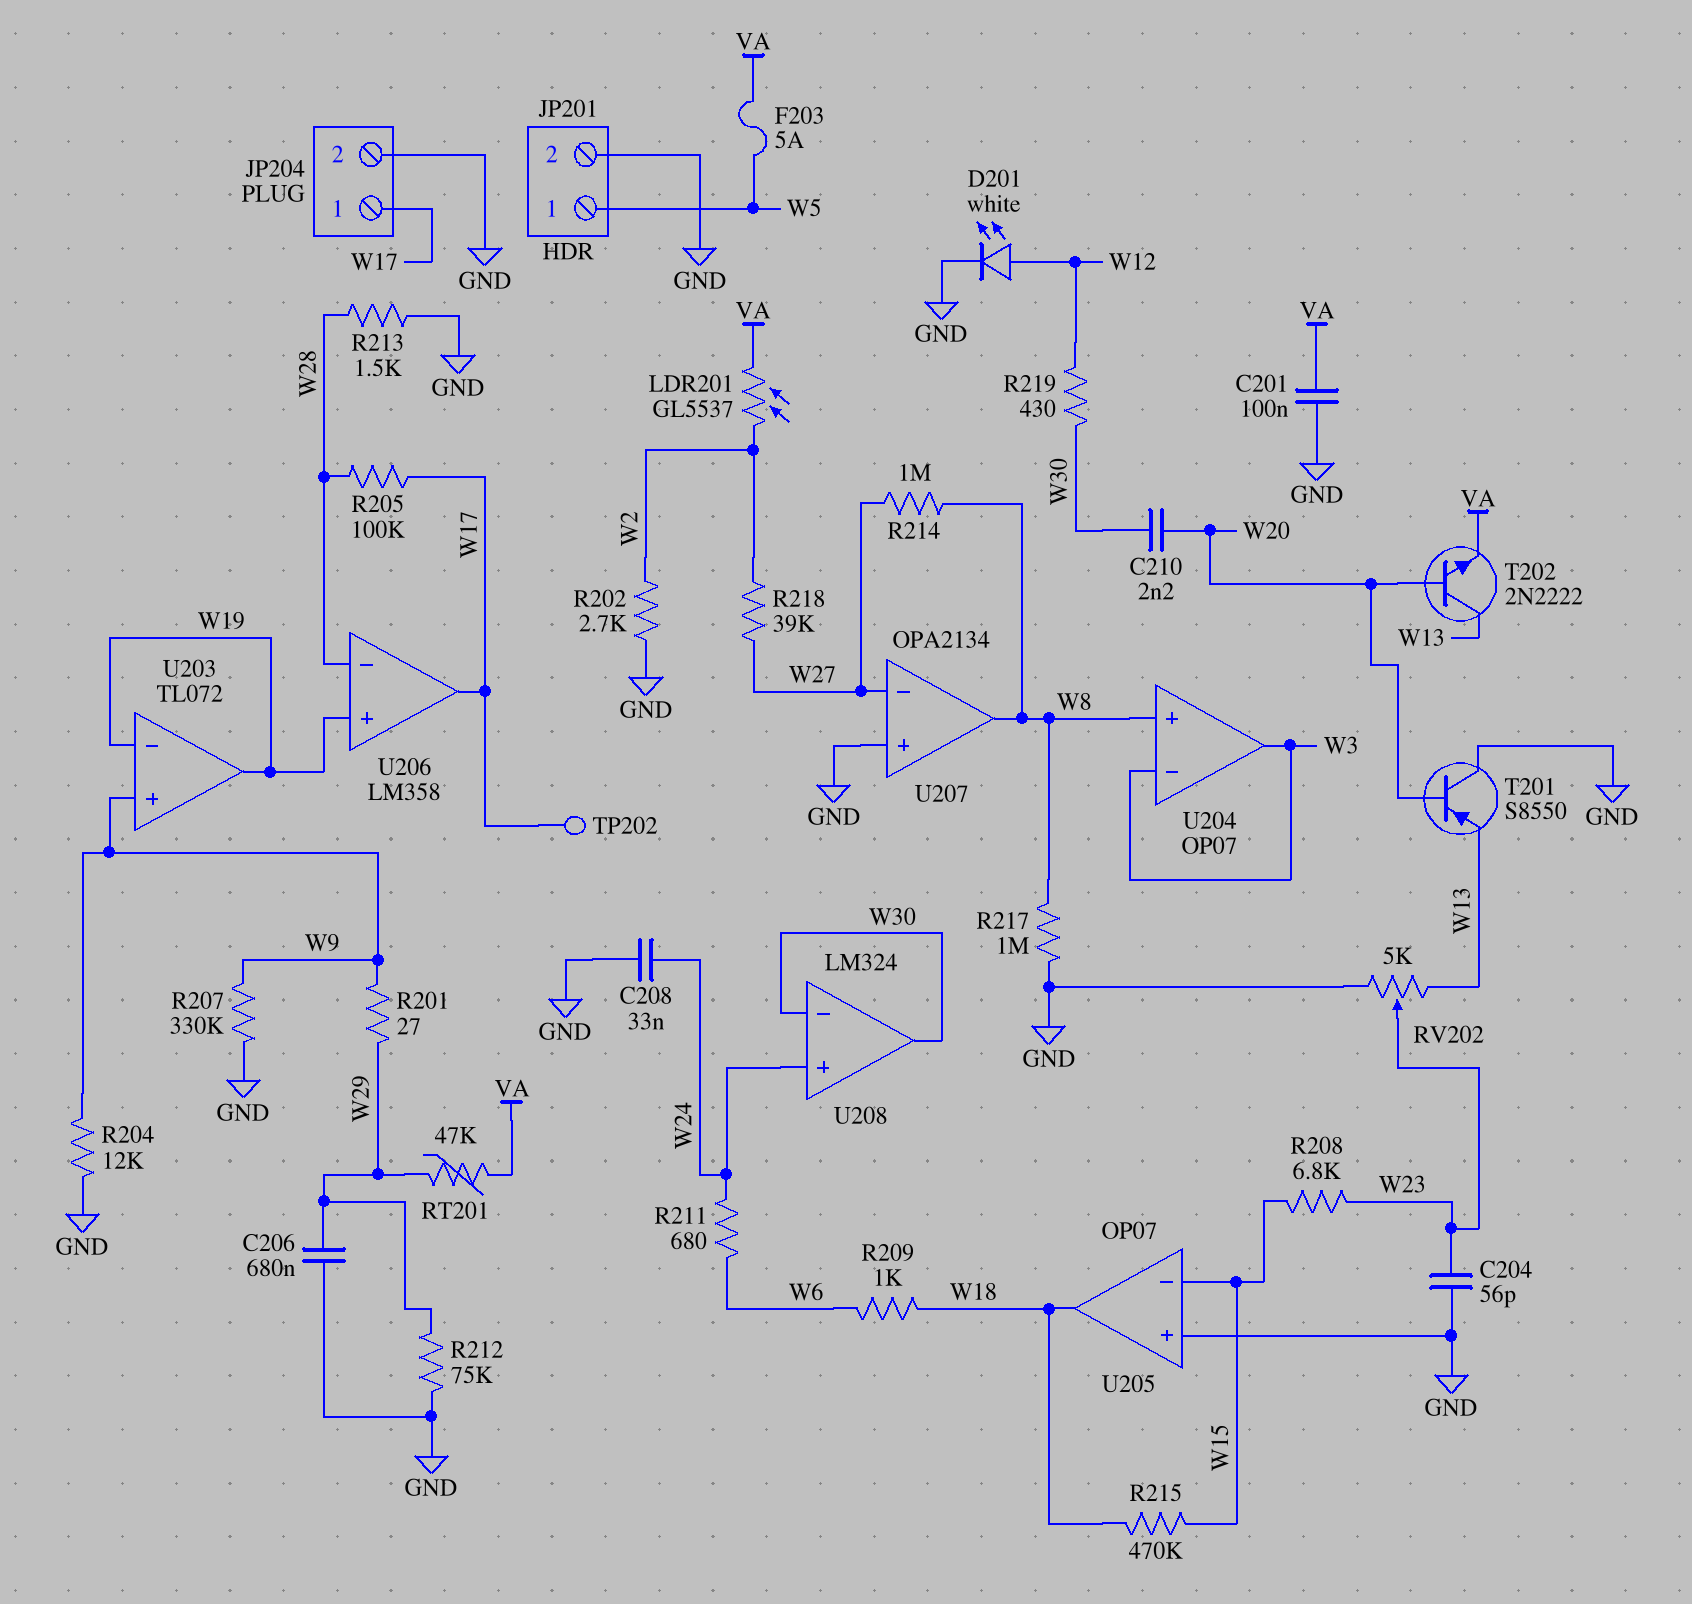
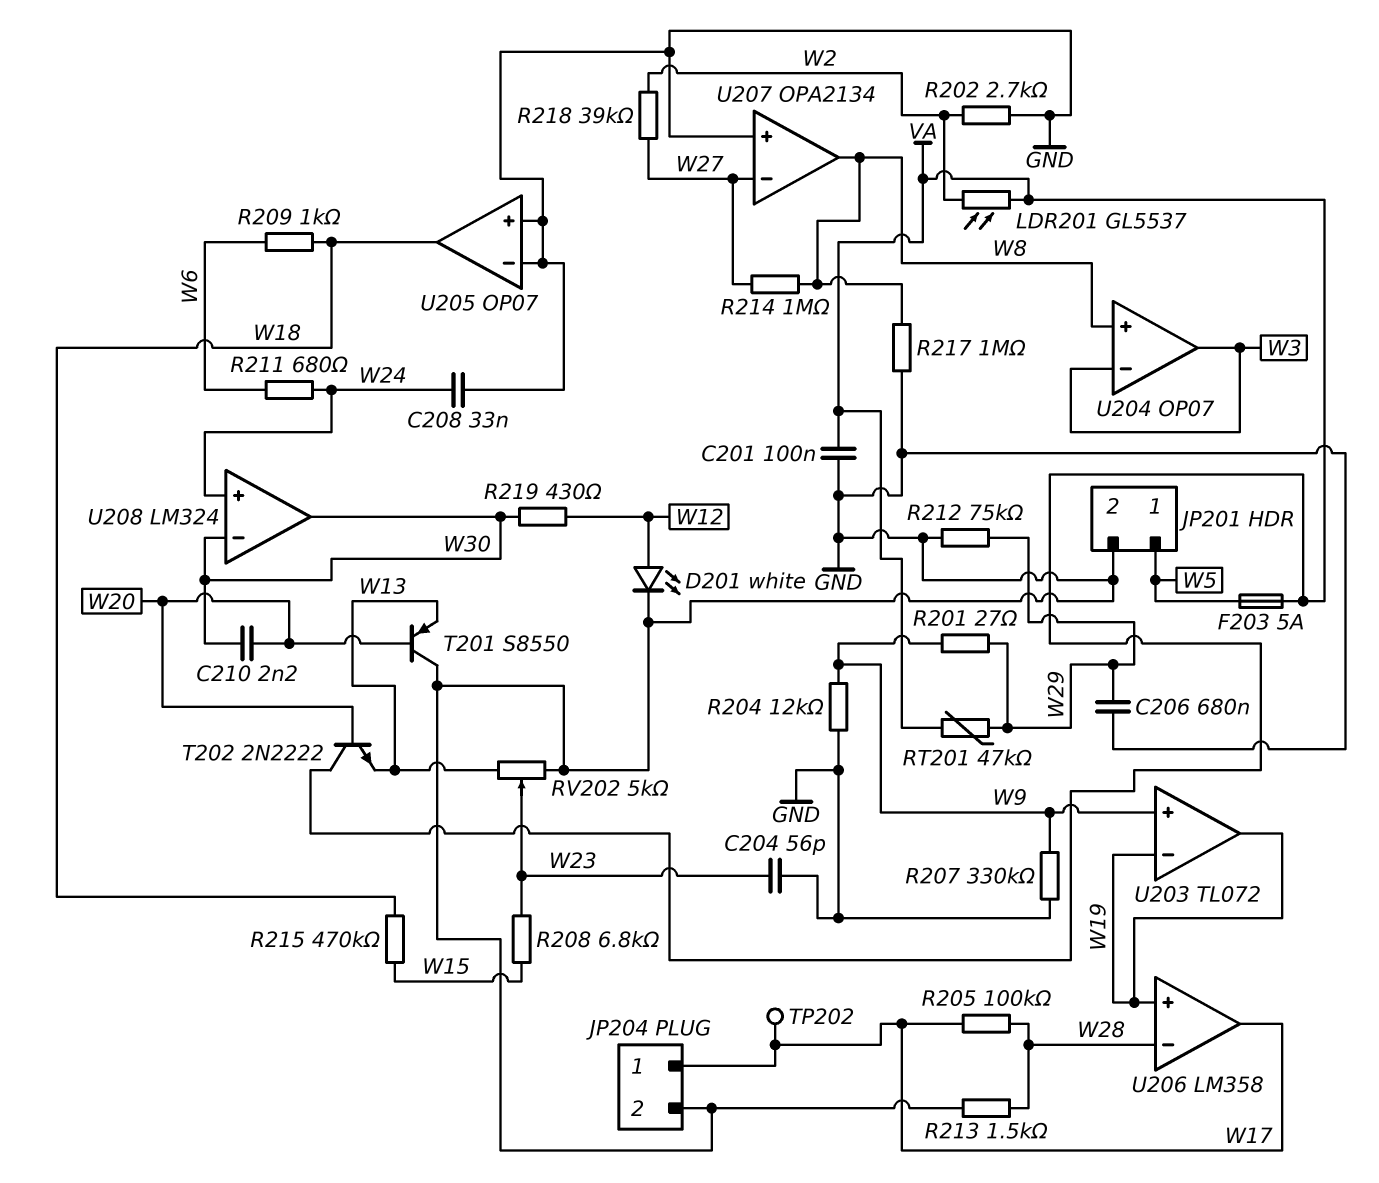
T202: NPN 2N2222 (B W20, C W13, E VA) -> NPN 2N2222 (B W20, C VA, E W13)
U205 pin in-: W15 -> GND

